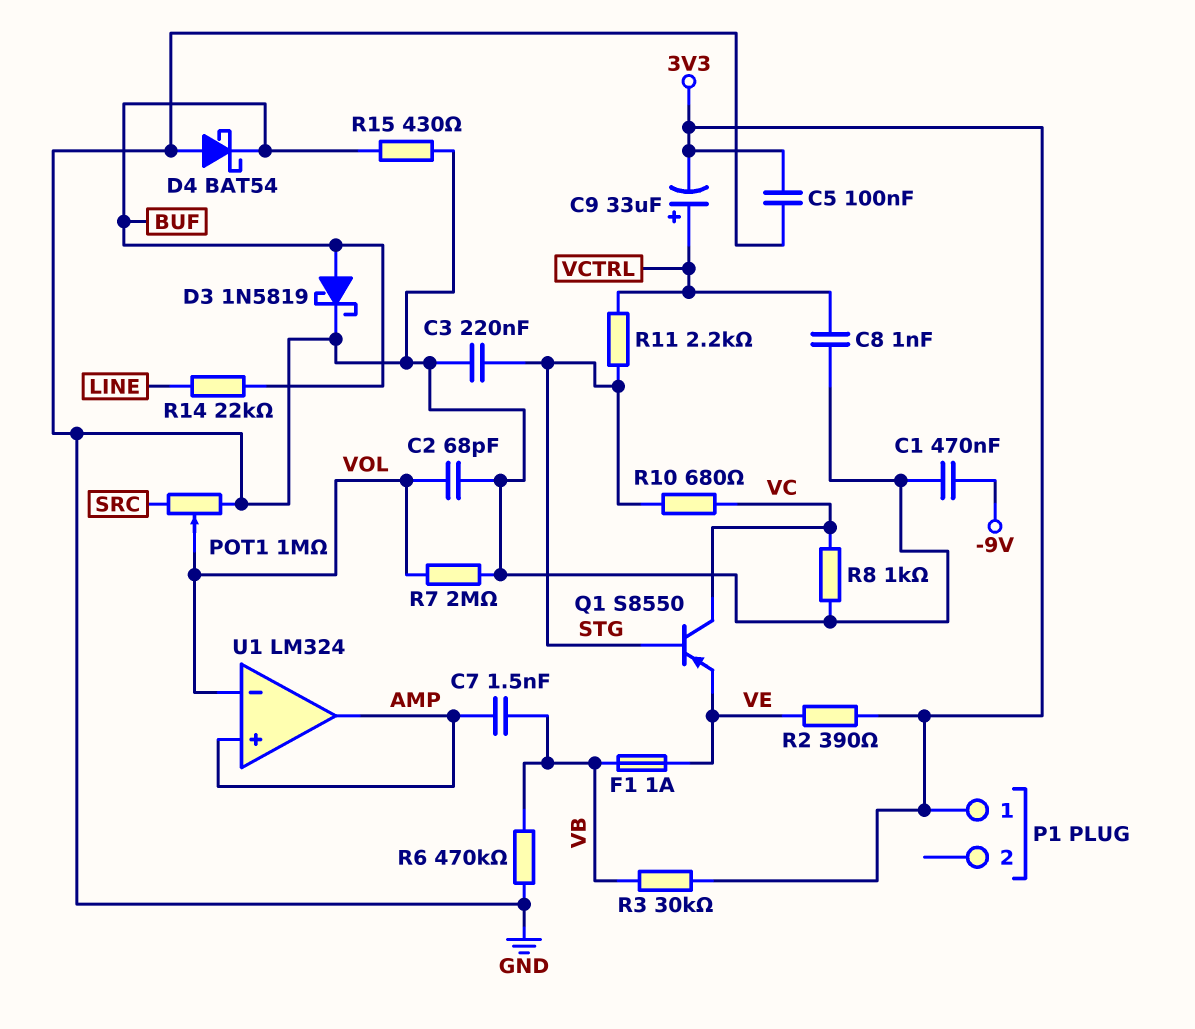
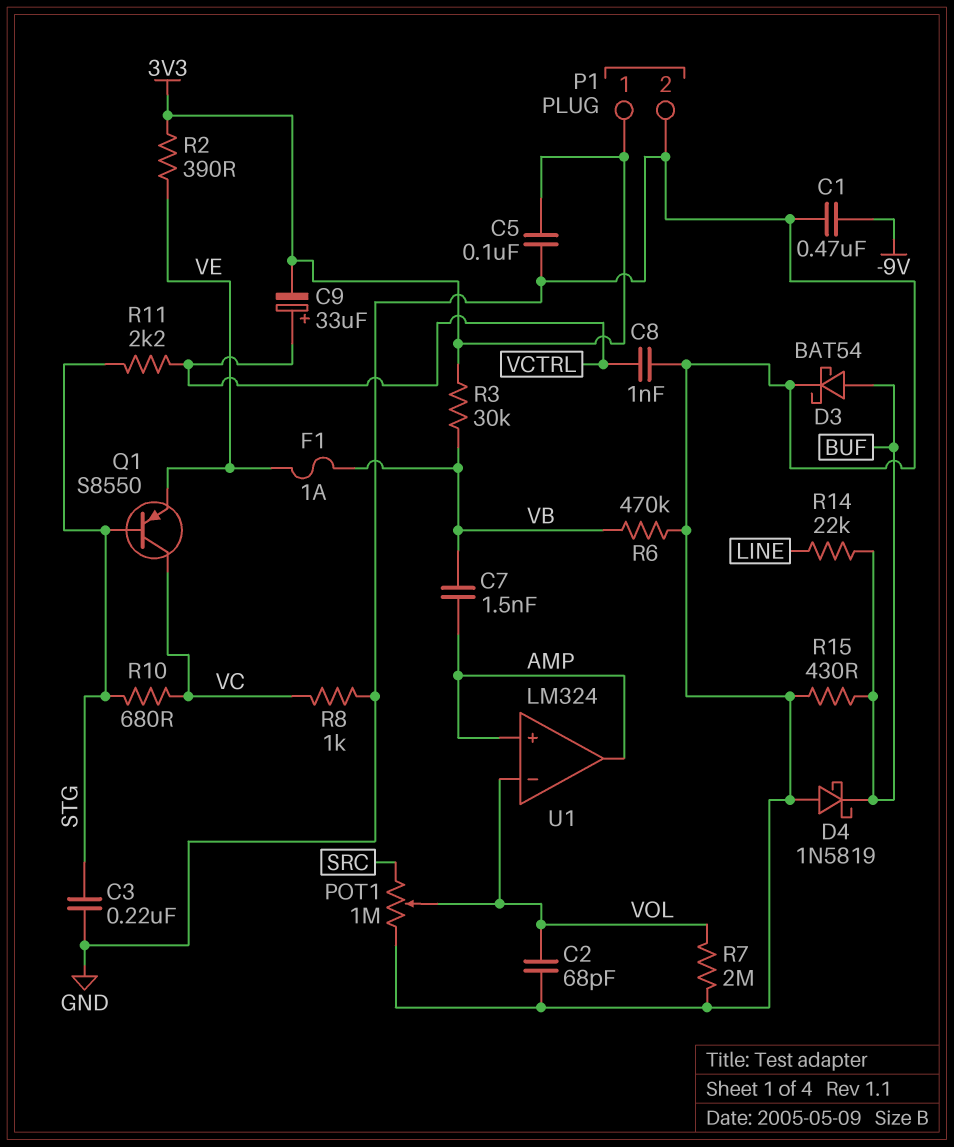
D3: schottky 1N5819 (A BUF, K GND) -> schottky BAT54 (A BUF, K GND)
D4: schottky BAT54 (A GND, K BUF) -> schottky 1N5819 (A GND, K BUF)
P1 pin 2: none -> GND

